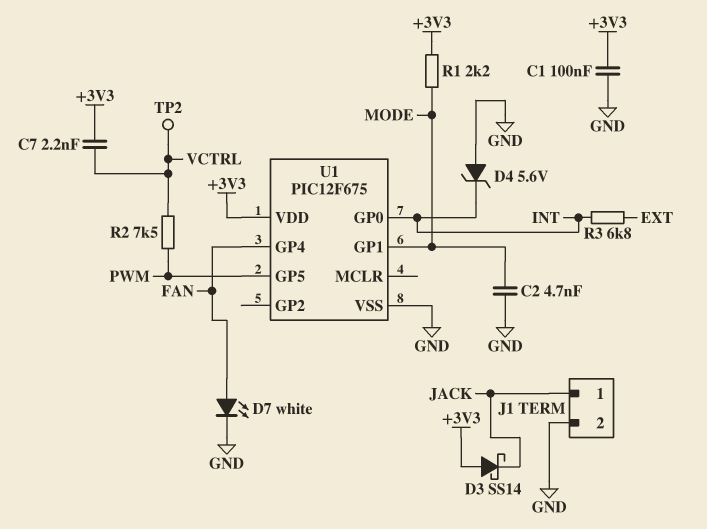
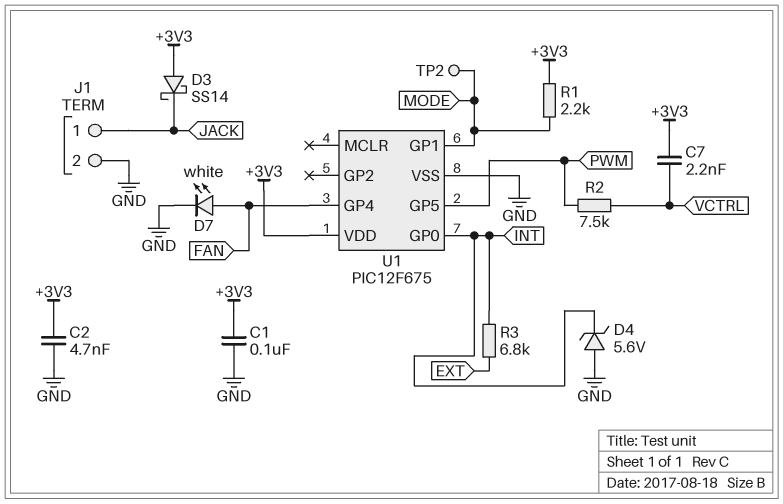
C2: 4.7nF (GND, MODE) -> 4.7nF (+3V3, GND)
TP2: test point (VCTRL) -> test point (MODE)

